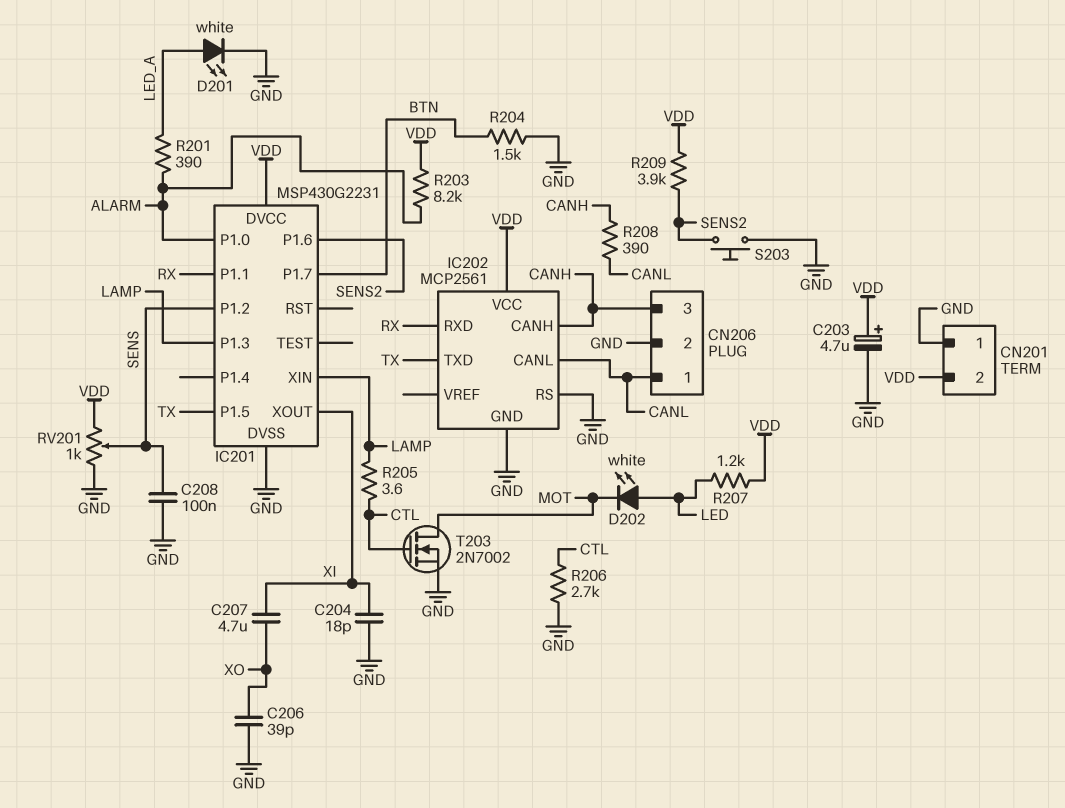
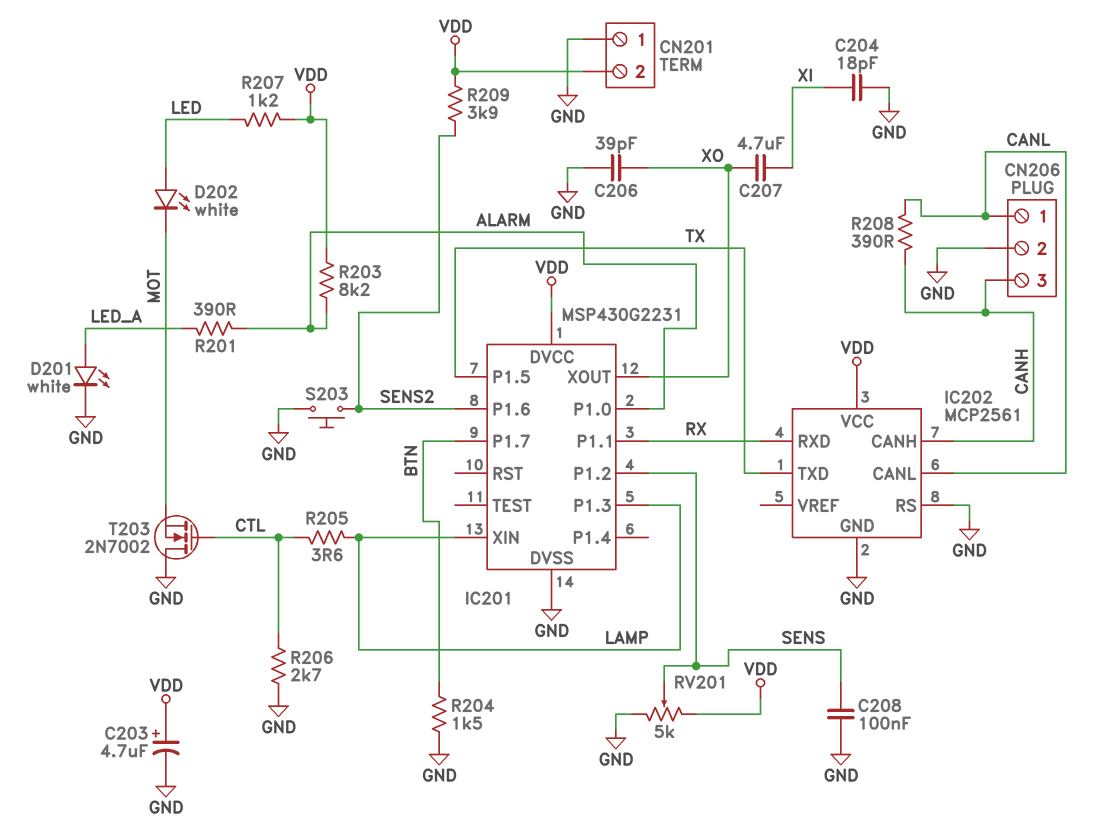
IC201 pin XOUT: XI -> XO
RV201: 1k (GND, VDD, wiper SENS) -> 5k (GND, VDD, wiper SENS)
T203: NMOS 2N7002 (G CTL, D MOT, S GND) -> NMOS 2N7002 (G CTL, D GND, S MOT)

